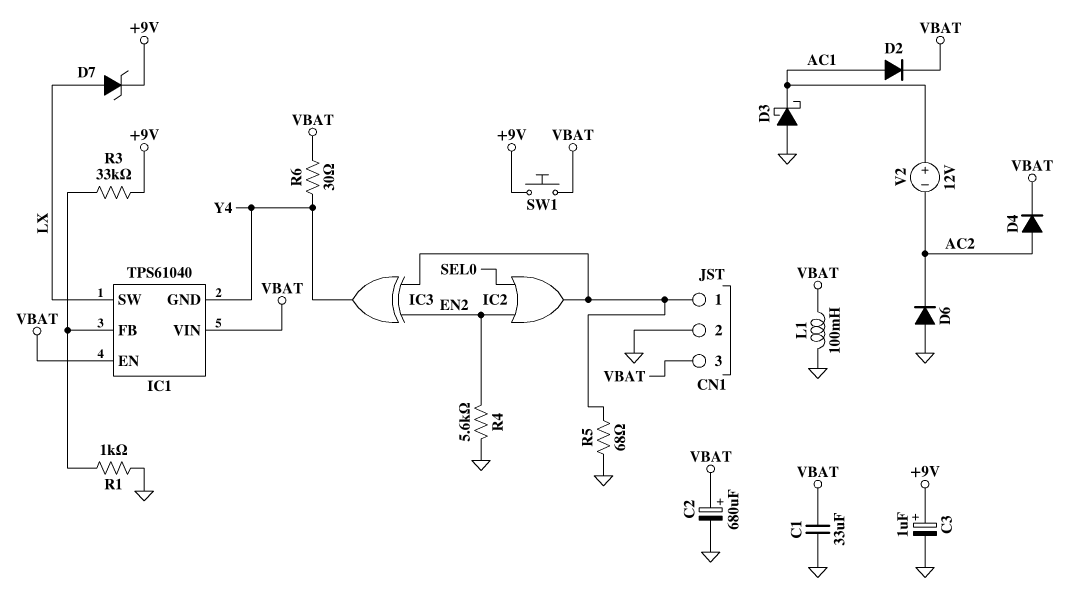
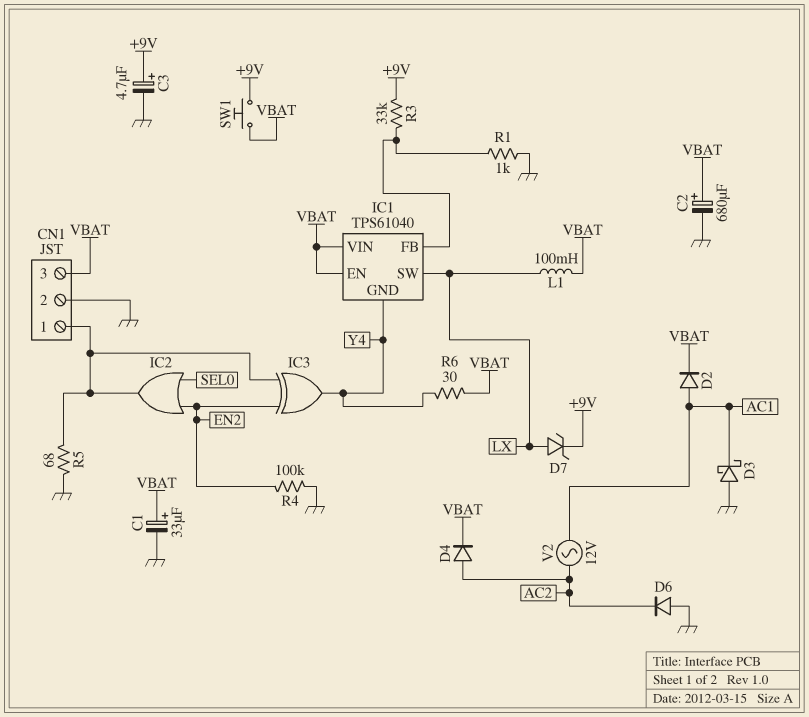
C1: 33uF (GND, VBAT) -> 33uF (plus VBAT, minus GND)
C3: 1uF (plus +9V, minus GND) -> 4.7uF (plus +9V, minus GND)
L1: 100mH (GND, VBAT) -> 100mH (LX, VBAT)
R4: 5.6k (EN2, GND) -> 100k (EN2, GND)
V2: 12V (plus AC1, minus AC2) -> AC 12V (AC1, AC2)

